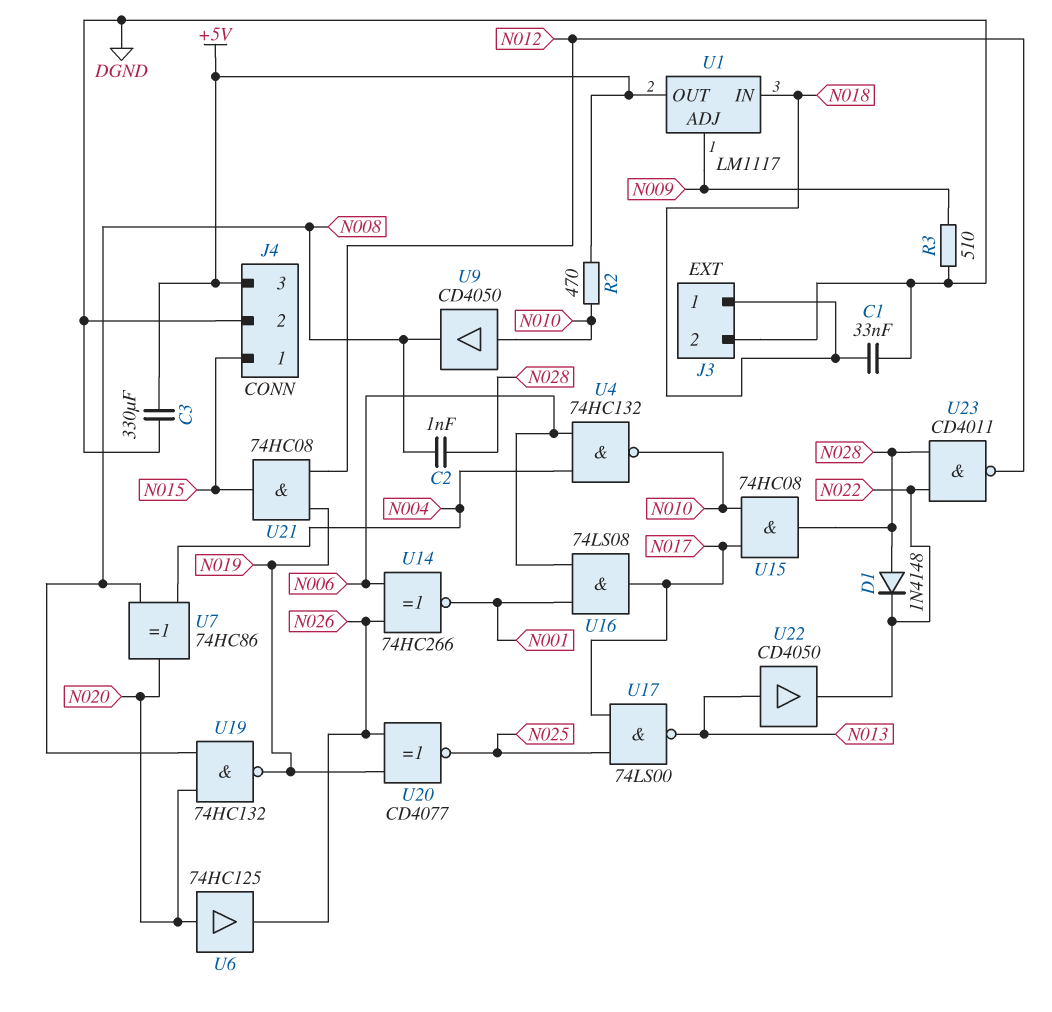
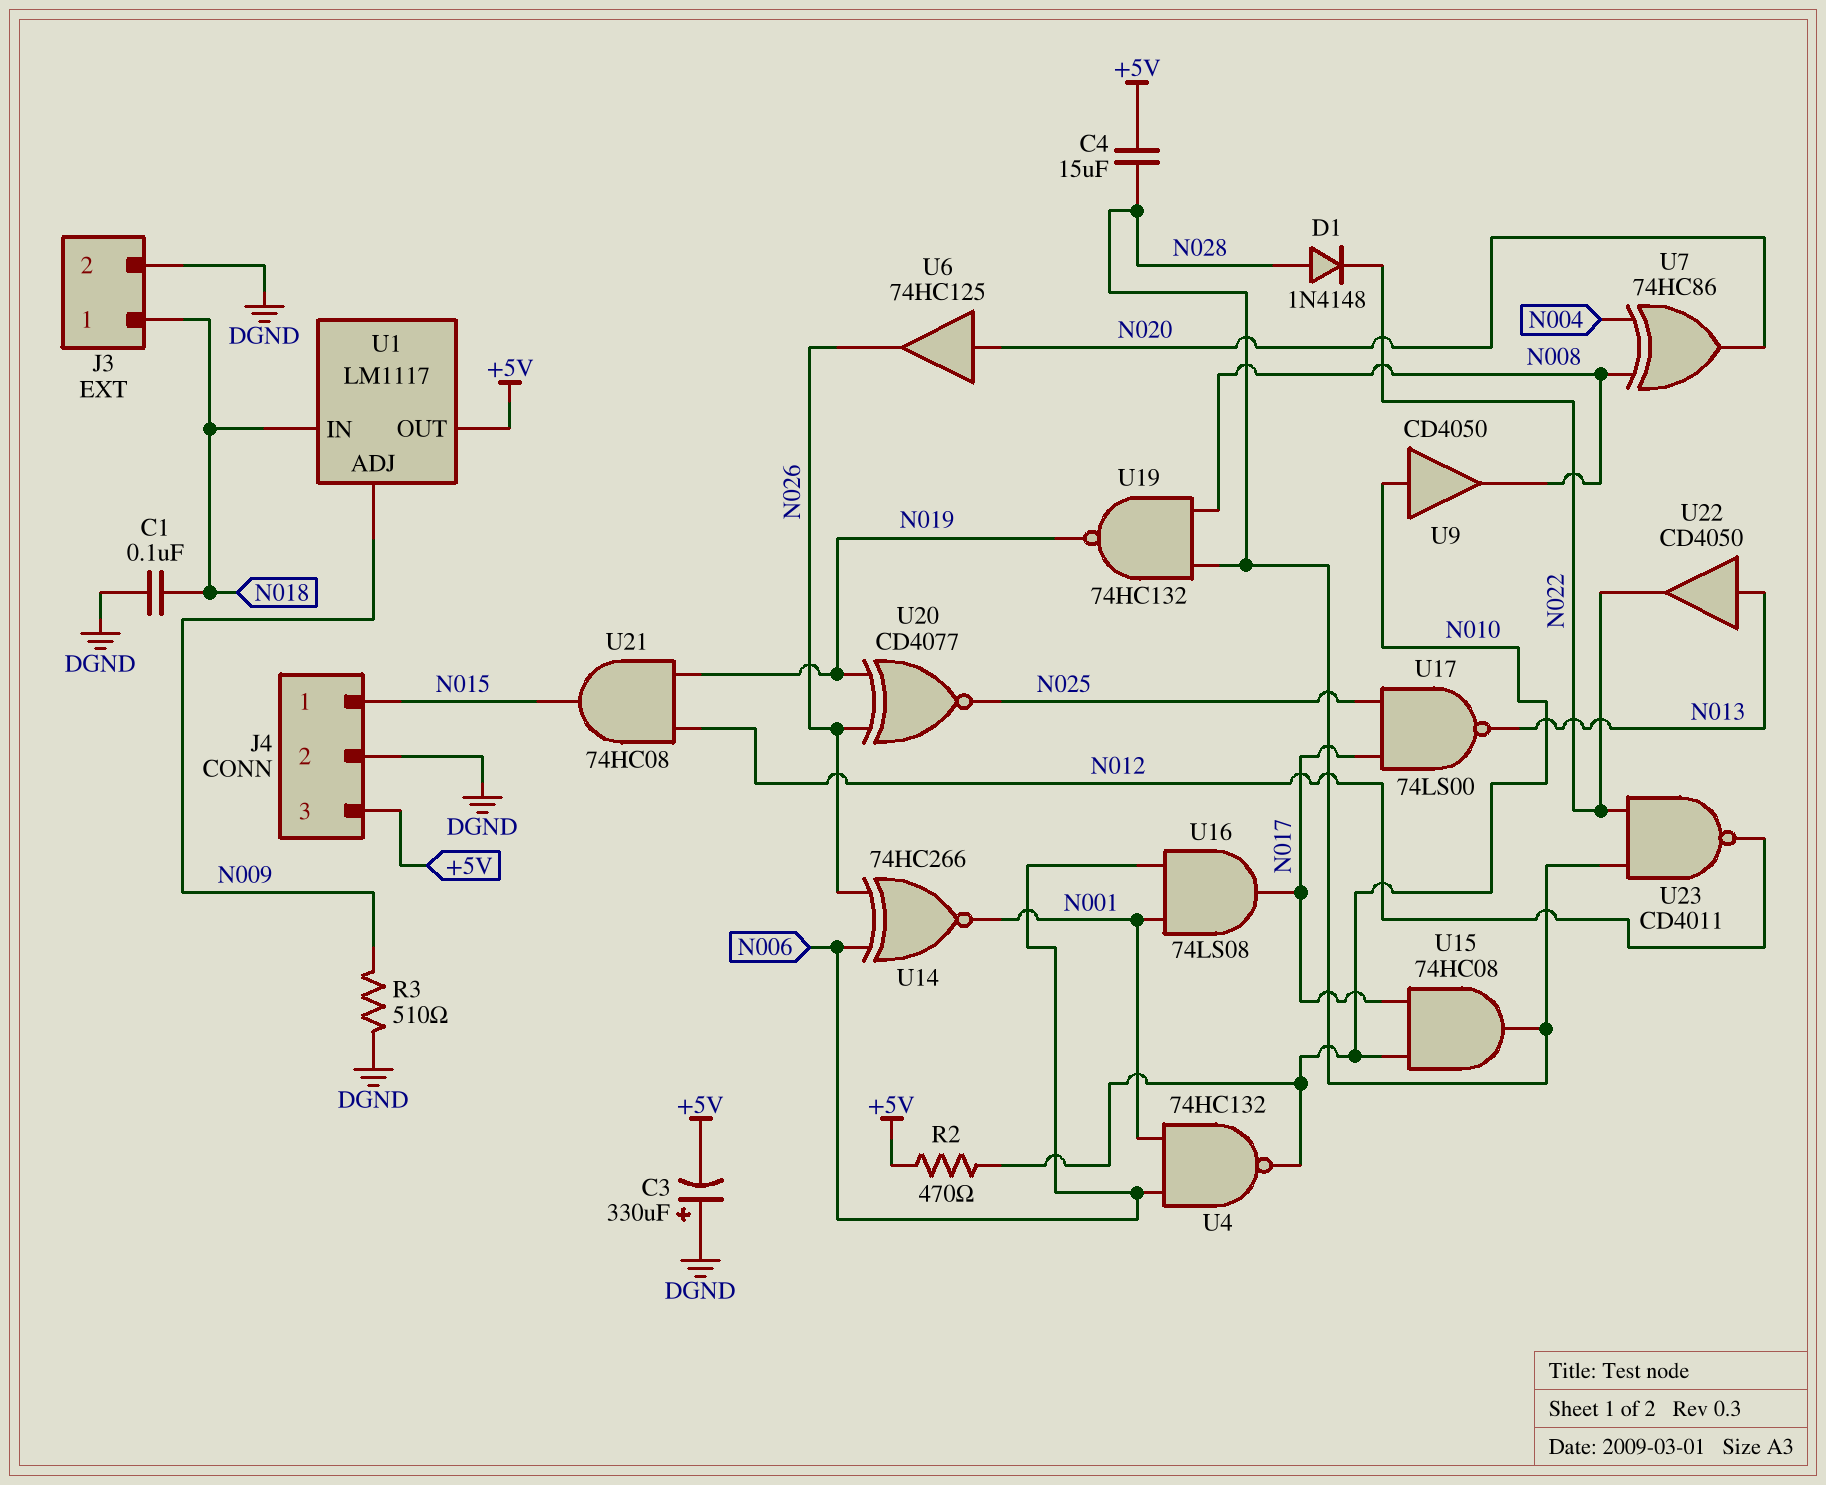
C1: 33nF (DGND, N018) -> 100nF (DGND, N018)
C2: 1nF (N008, N028) -> none
C3: 330uF (+5V, DGND) -> 330uF (plus DGND, minus +5V)
C4: none -> 15uF (+5V, N028)
U4: NAND 74HC132 (in N004, in N006, out N010) -> NAND 74HC132 (in N001, in N006, out N010)
U19: NAND 74HC132 (in N008, in N020, out N019) -> NAND 74HC132 (in N008, in N028, out N019)

